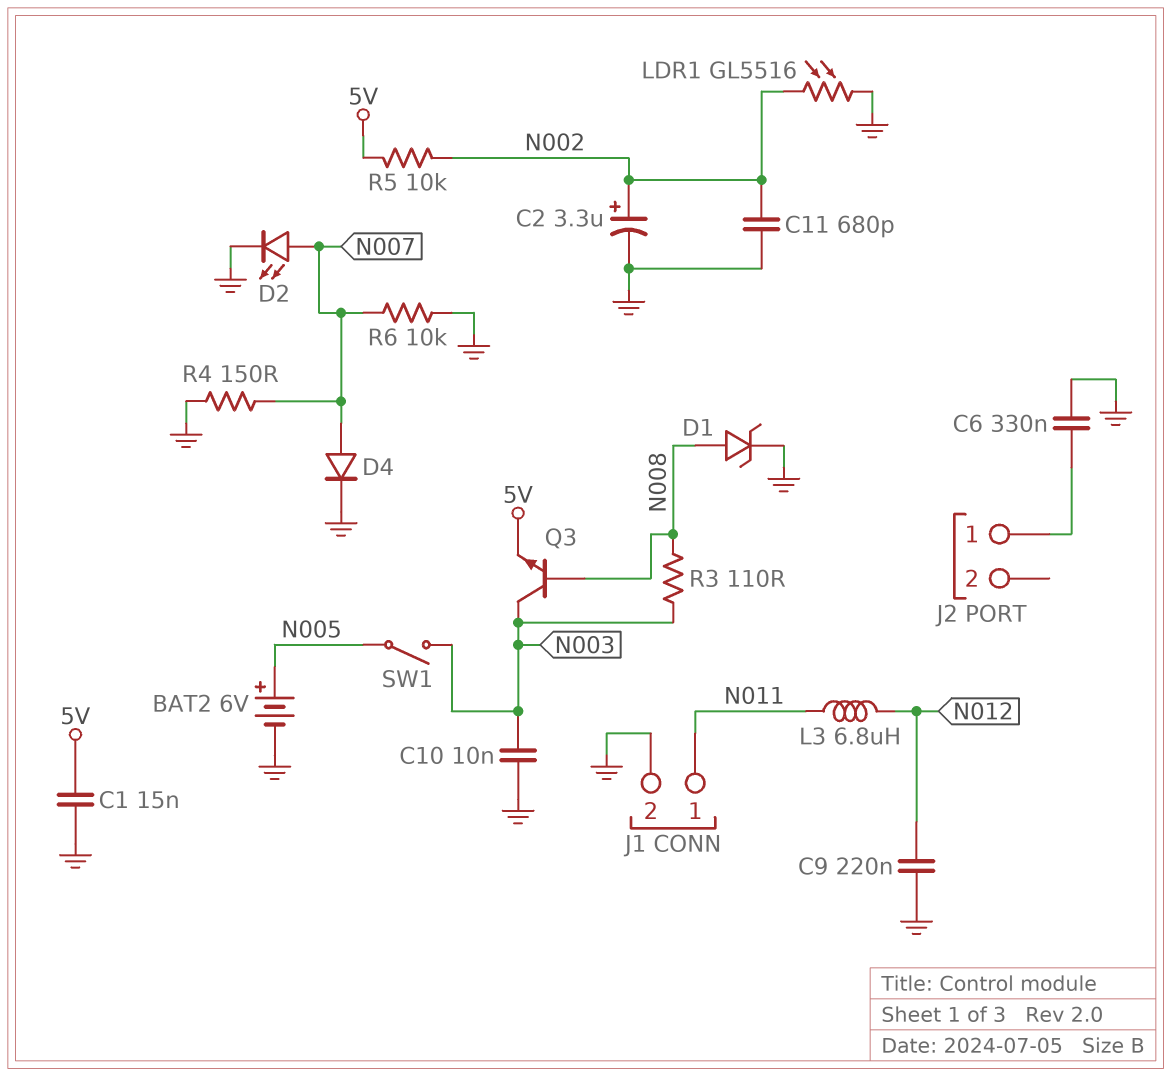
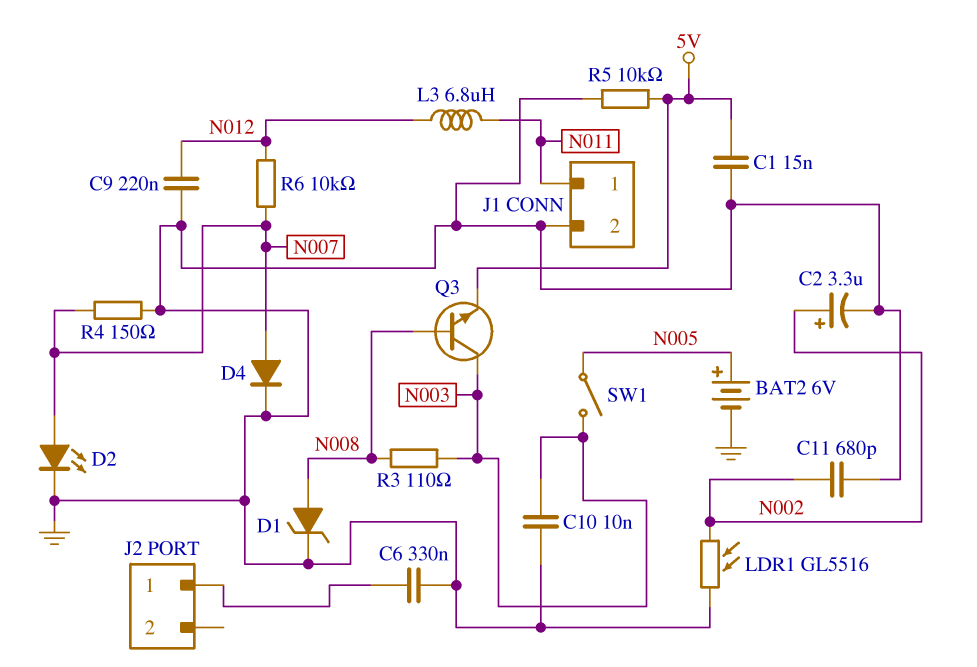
R5: 10k (5V, N002) -> 10k (5V, GND)
R6: 10k (GND, N007) -> 10k (N007, N012)

